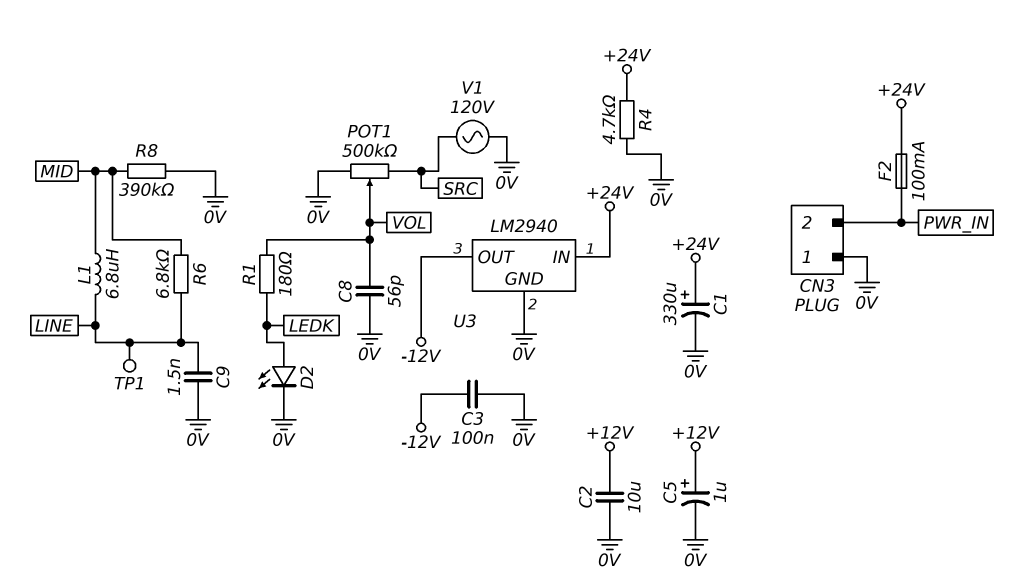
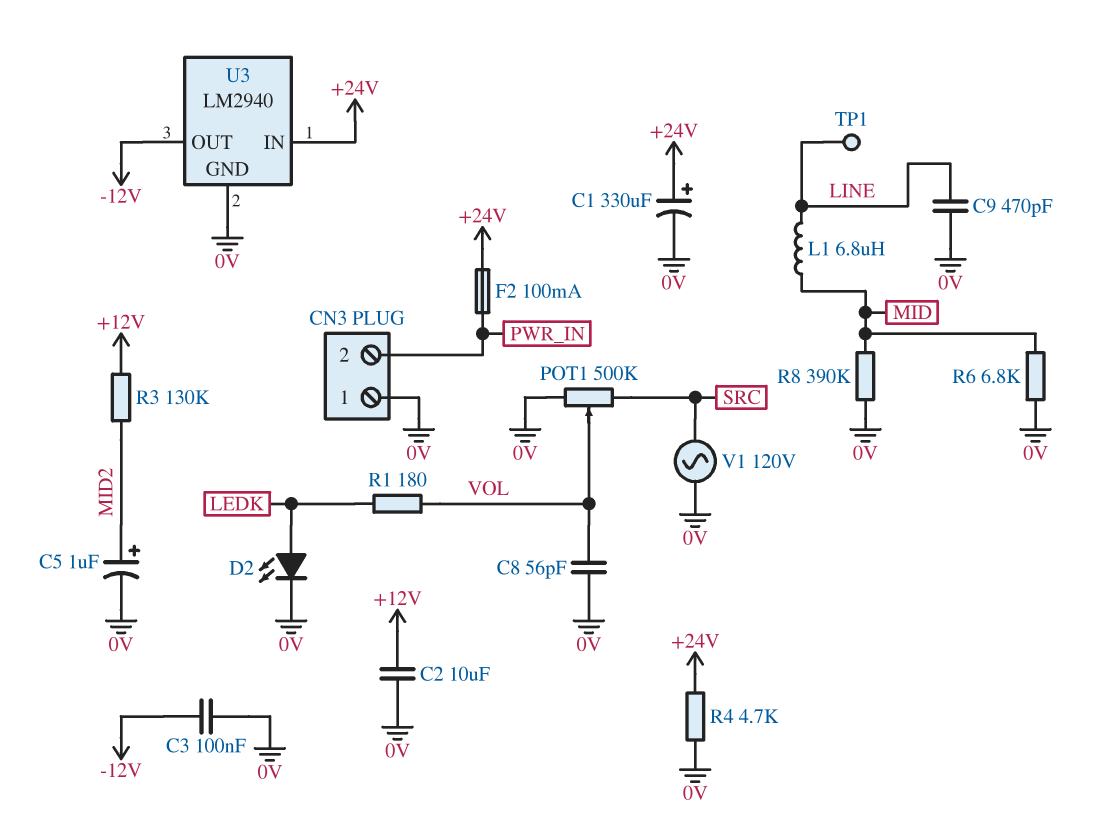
C5: 1uF (plus +12V, minus 0V) -> 1uF (plus MID2, minus 0V)
C9: 1.5nF (0V, LINE) -> 470pF (0V, LINE)
R3: none -> 130k (+12V, MID2)
R6: 6.8k (LINE, MID) -> 6.8k (0V, MID)

